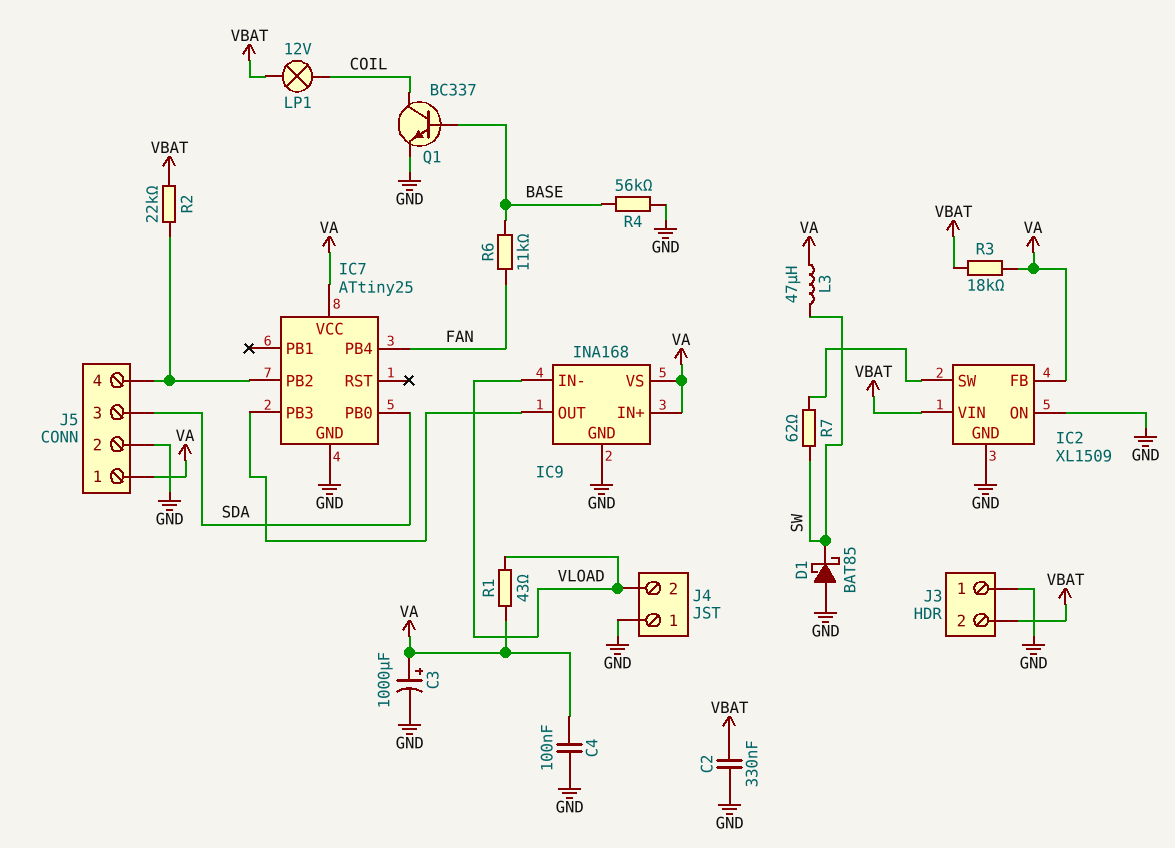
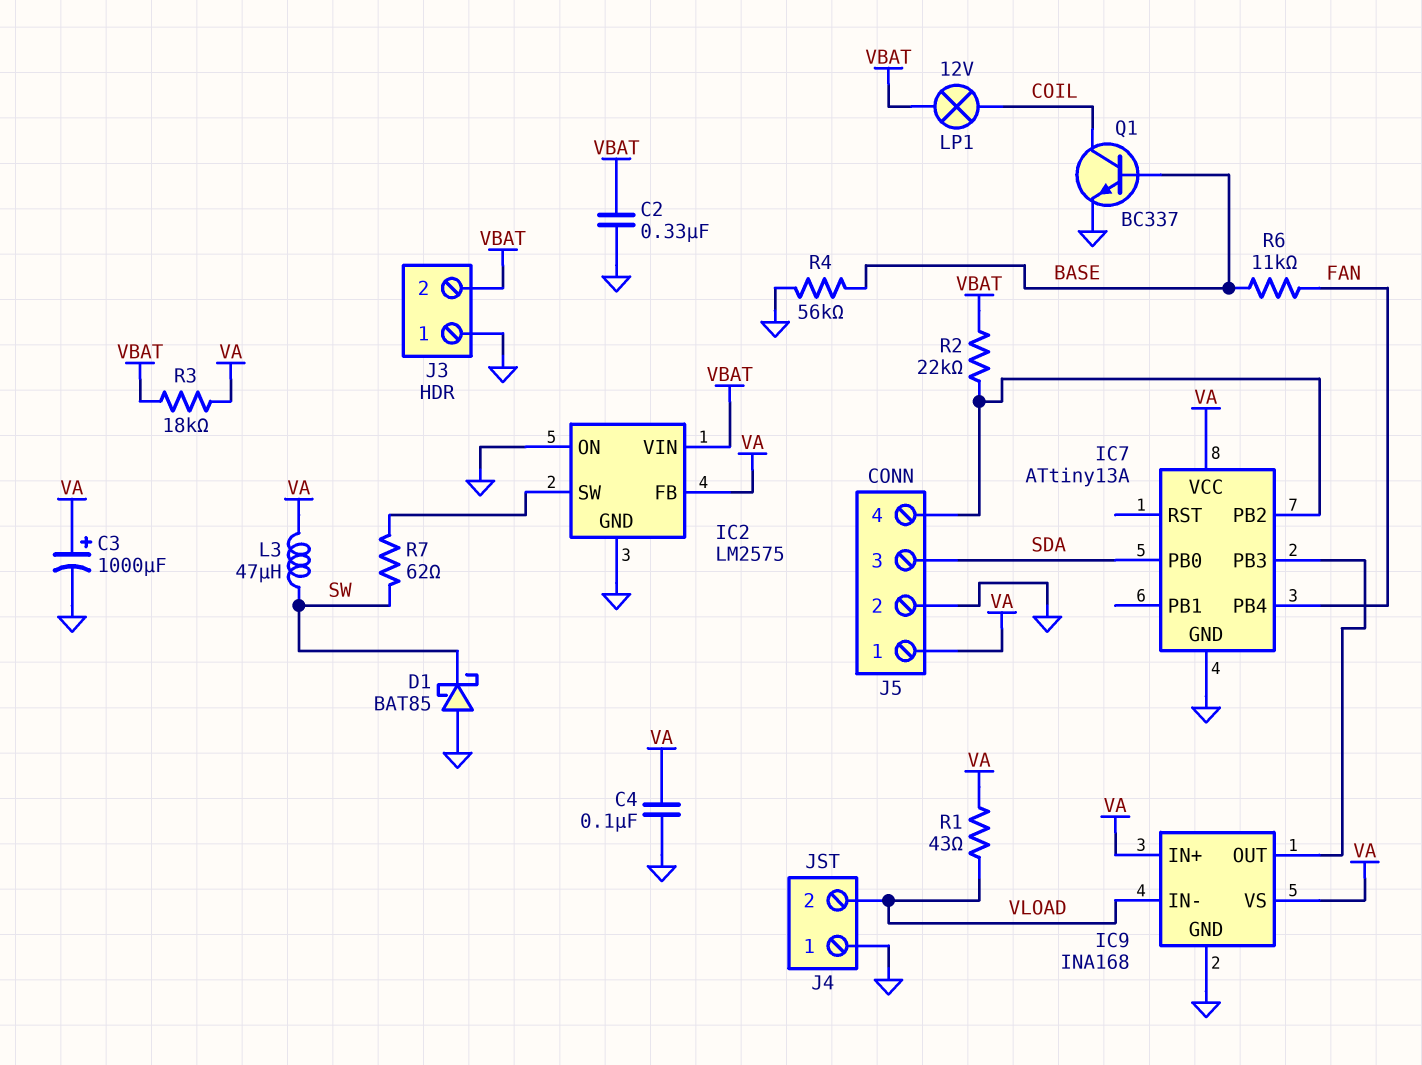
IC2: XL1509 -> LM2575
IC7: ATtiny25 -> ATtiny13A

